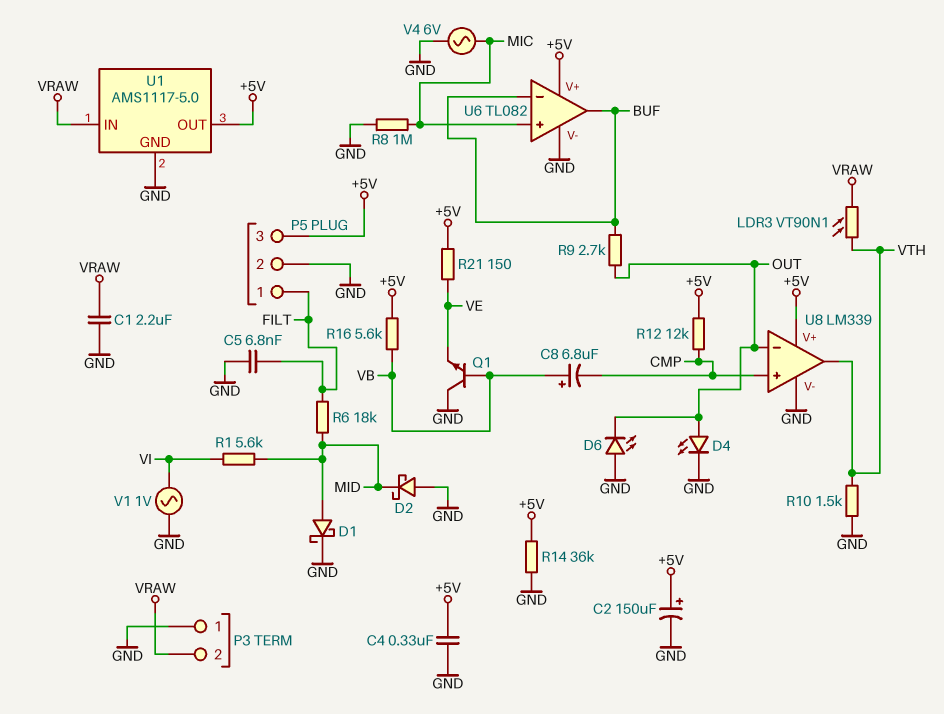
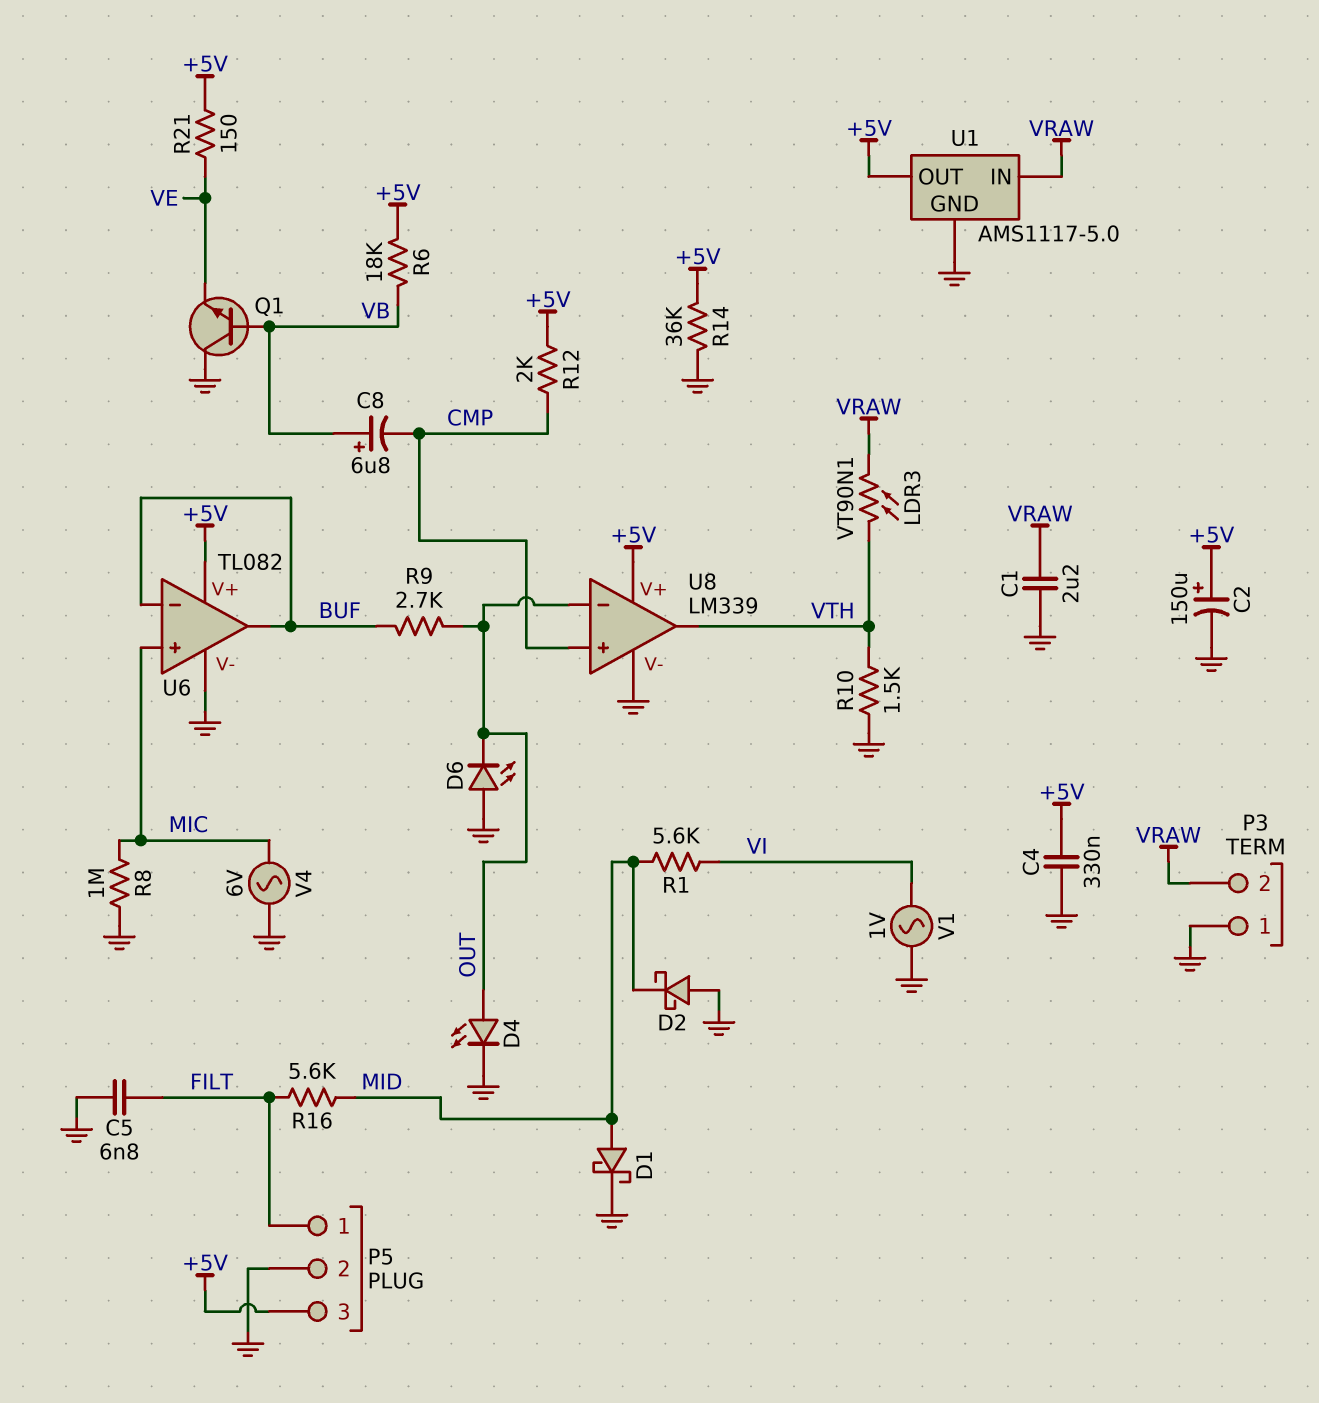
R6: 18k (FILT, MID) -> 18k (+5V, VB)
R12: 12k (+5V, CMP) -> 2k (+5V, CMP)
R16: 5.6k (+5V, VB) -> 5.6k (FILT, MID)

